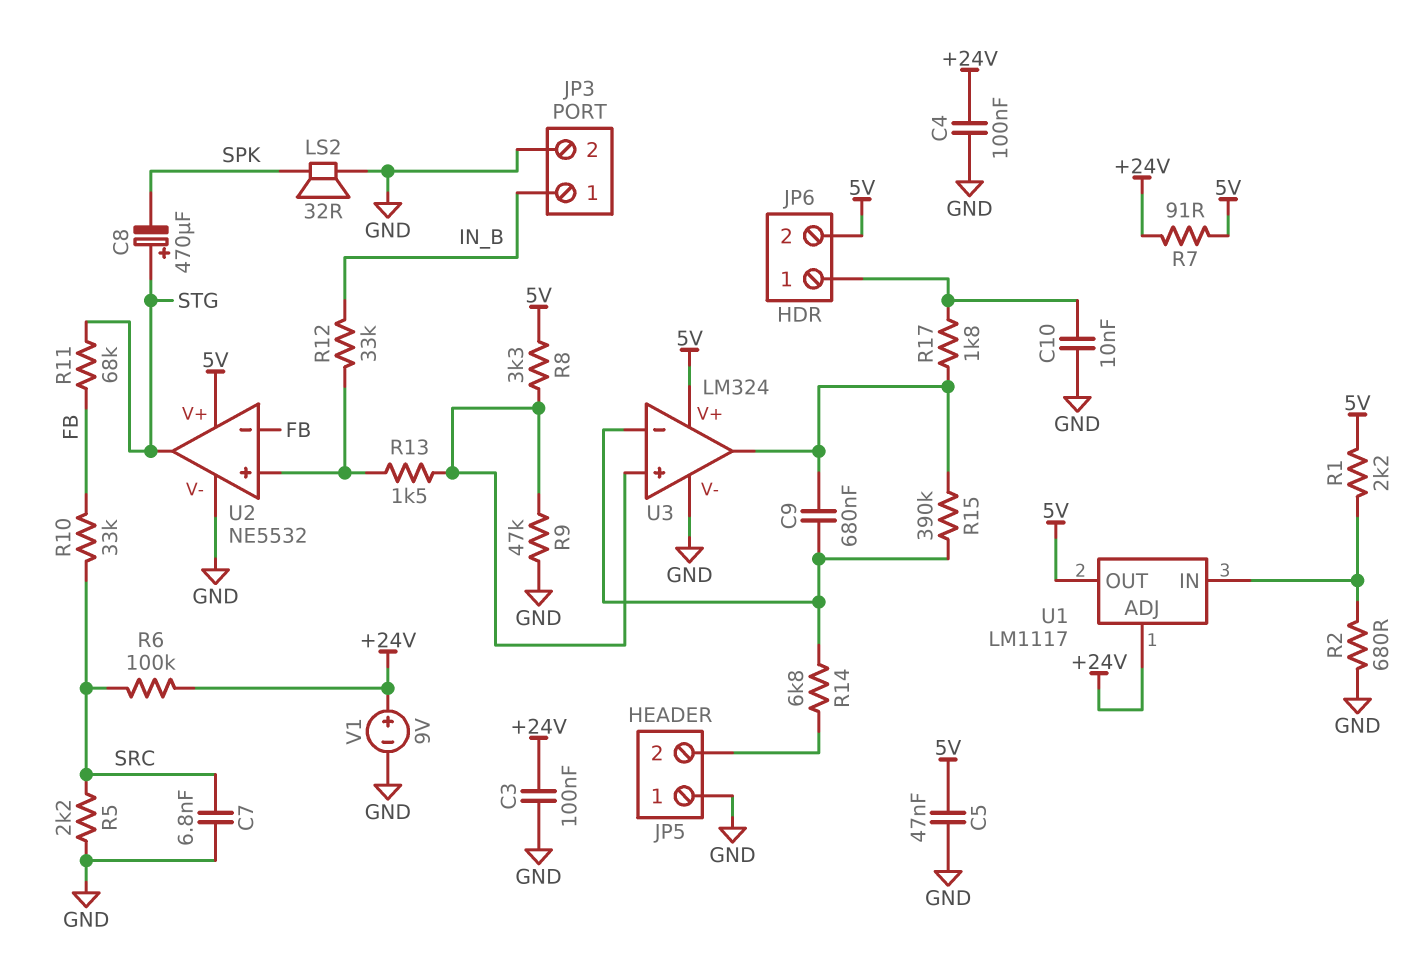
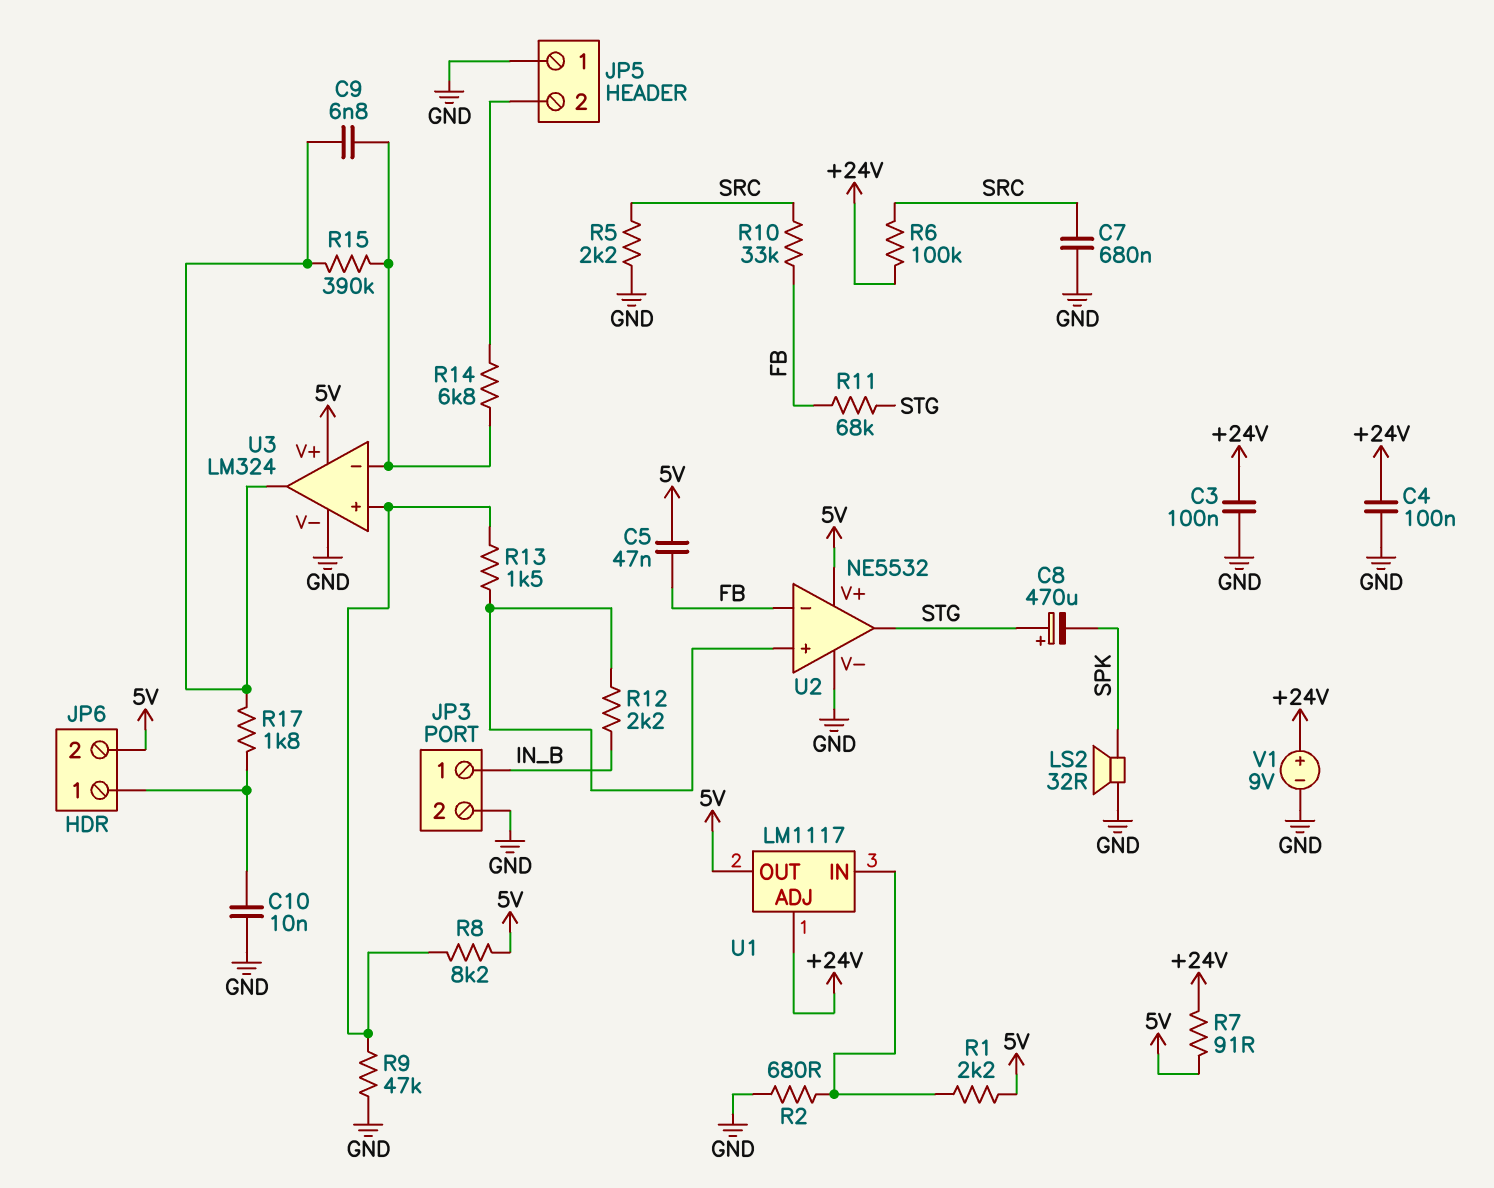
C5: 47nF (5V, GND) -> 47nF (5V, FB)
C7: 6.8nF (GND, SRC) -> 680nF (GND, SRC)
C9: 680nF (U3/in-, U3/out) -> 6.8nF (U3/in-, U3/out)
R8: 3.3k (5V, U3/in+) -> 8.2k (5V, U3/in+)
R12: 33k (IN_B, U2/in+) -> 2.2k (IN_B, U2/in+)

